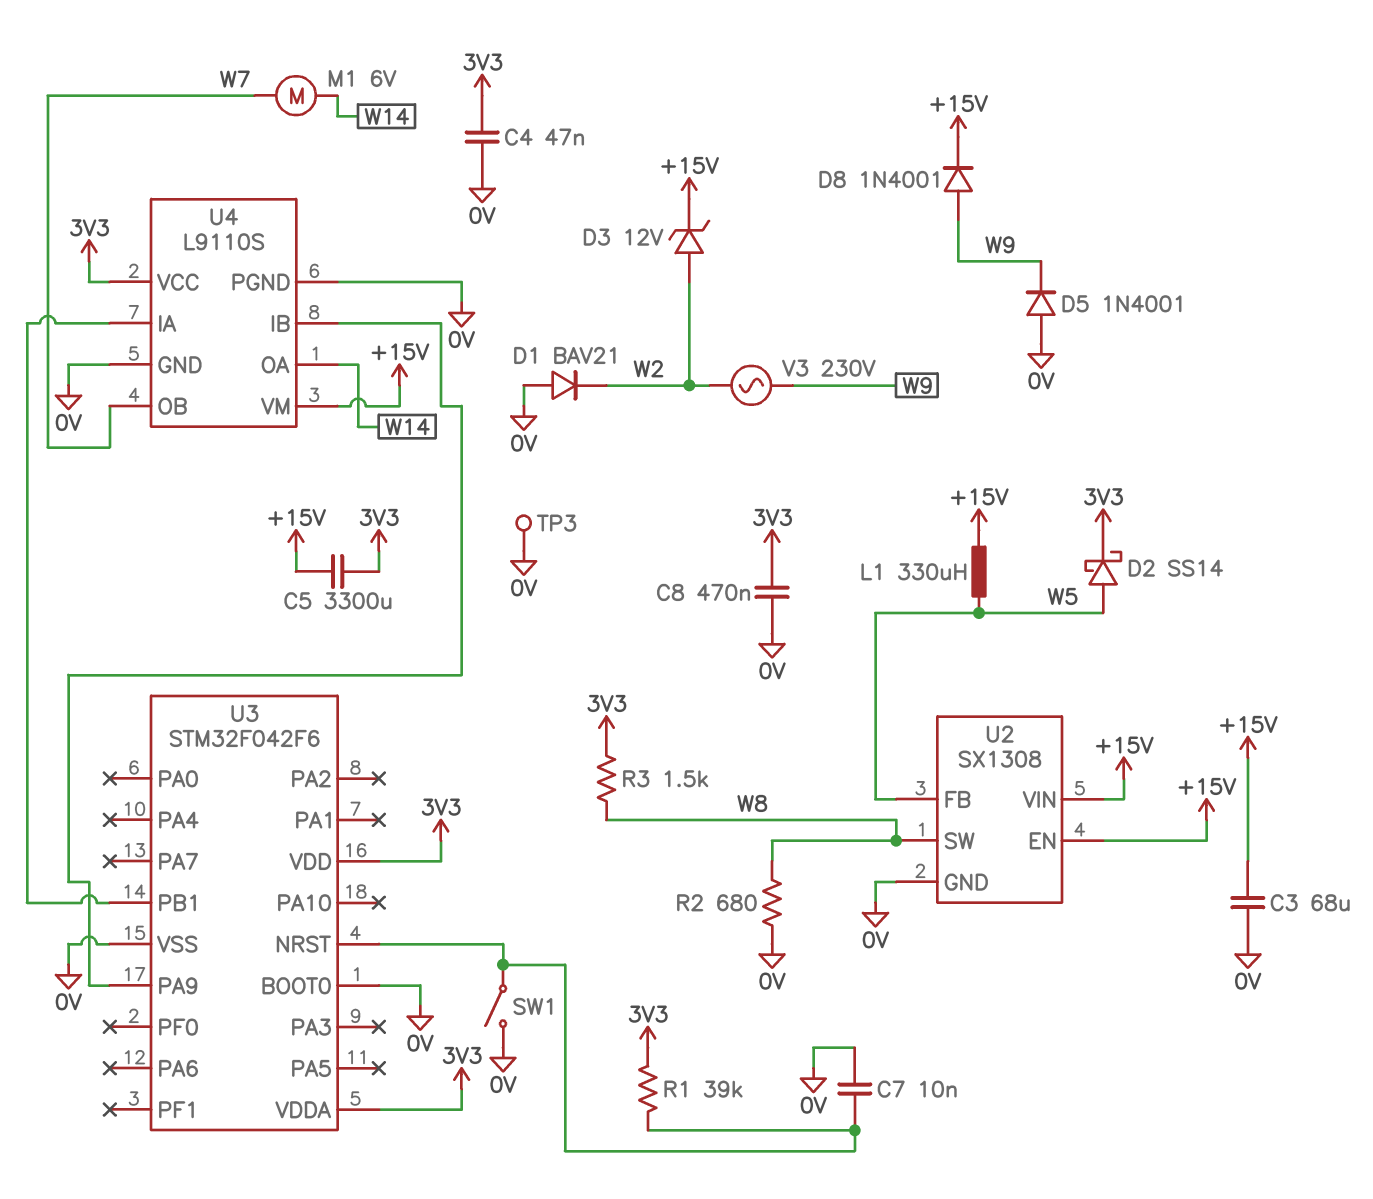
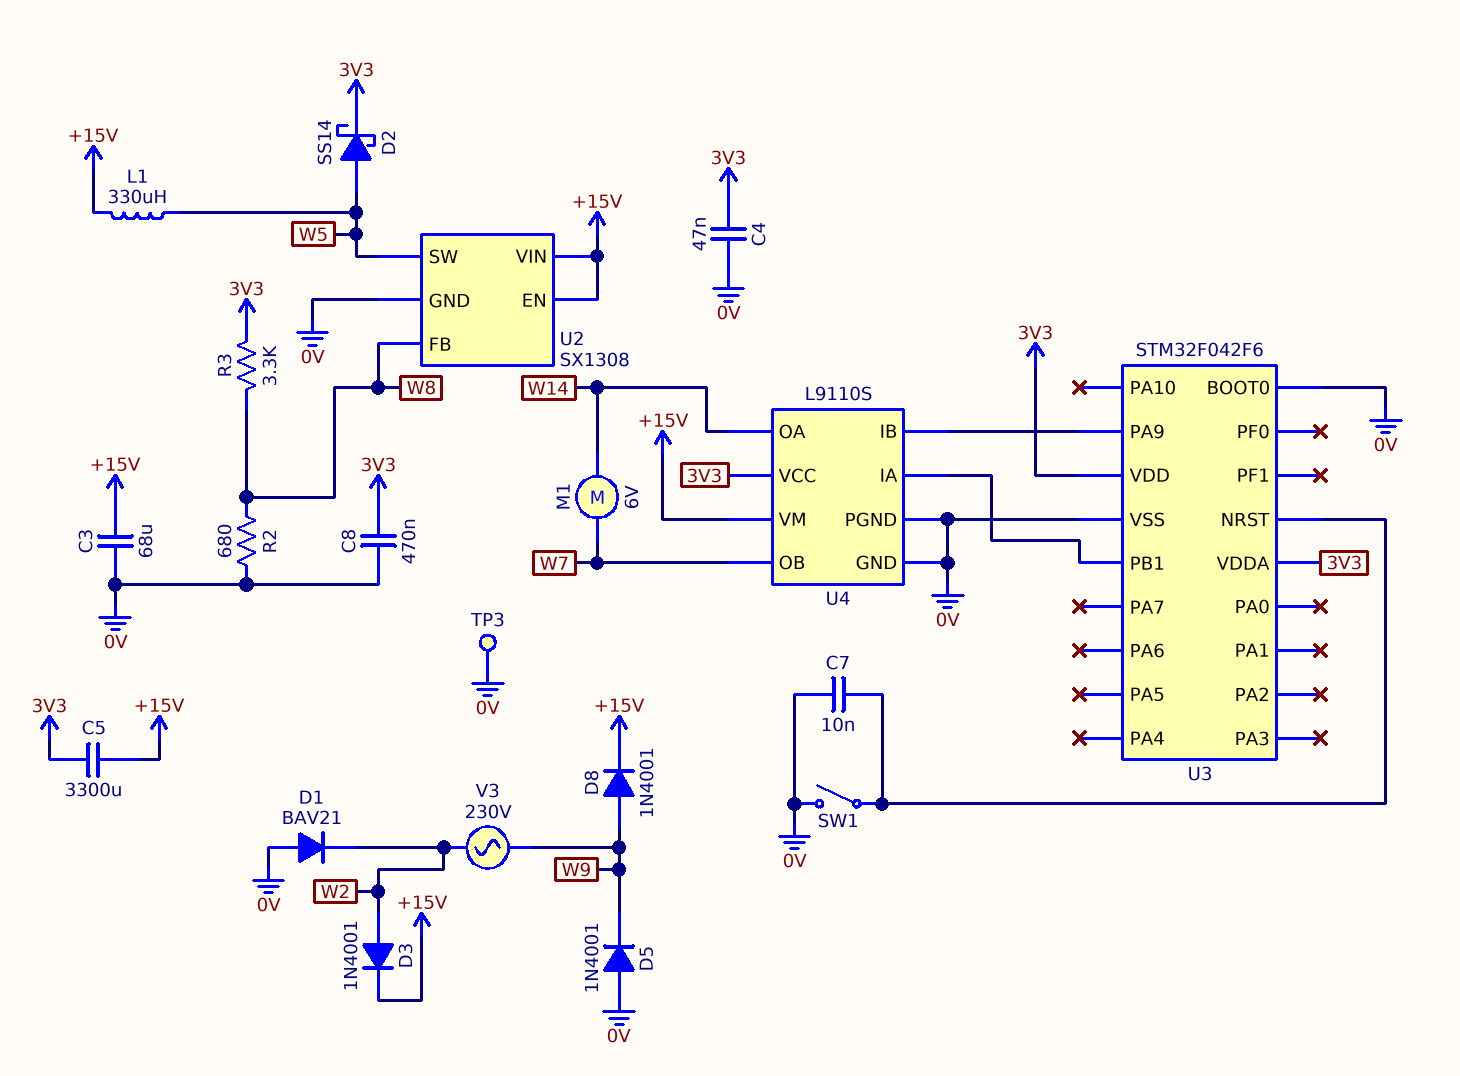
D3: zener 12V (A W2, K +15V) -> diode 1N4001 (A W2, K +15V)
R1: 39k (3V3, U3/NRST) -> none
R3: 1.5k (3V3, W8) -> 3.3k (3V3, W8)
U2 pin FB: W5 -> W8
U2 pin SW: W8 -> W5

